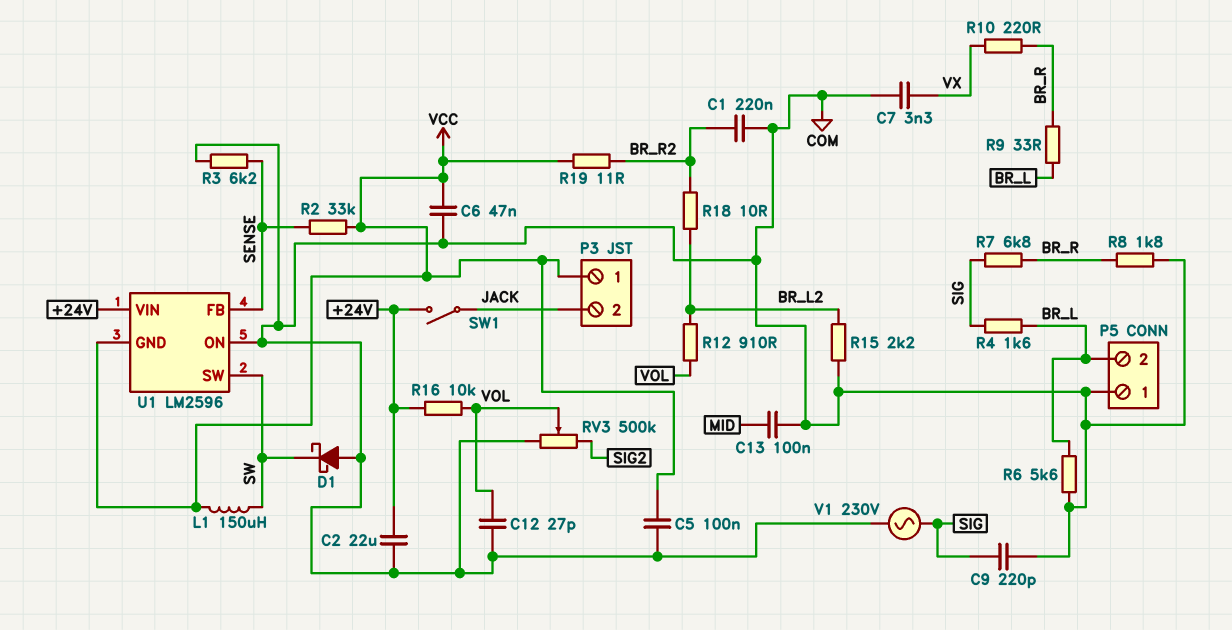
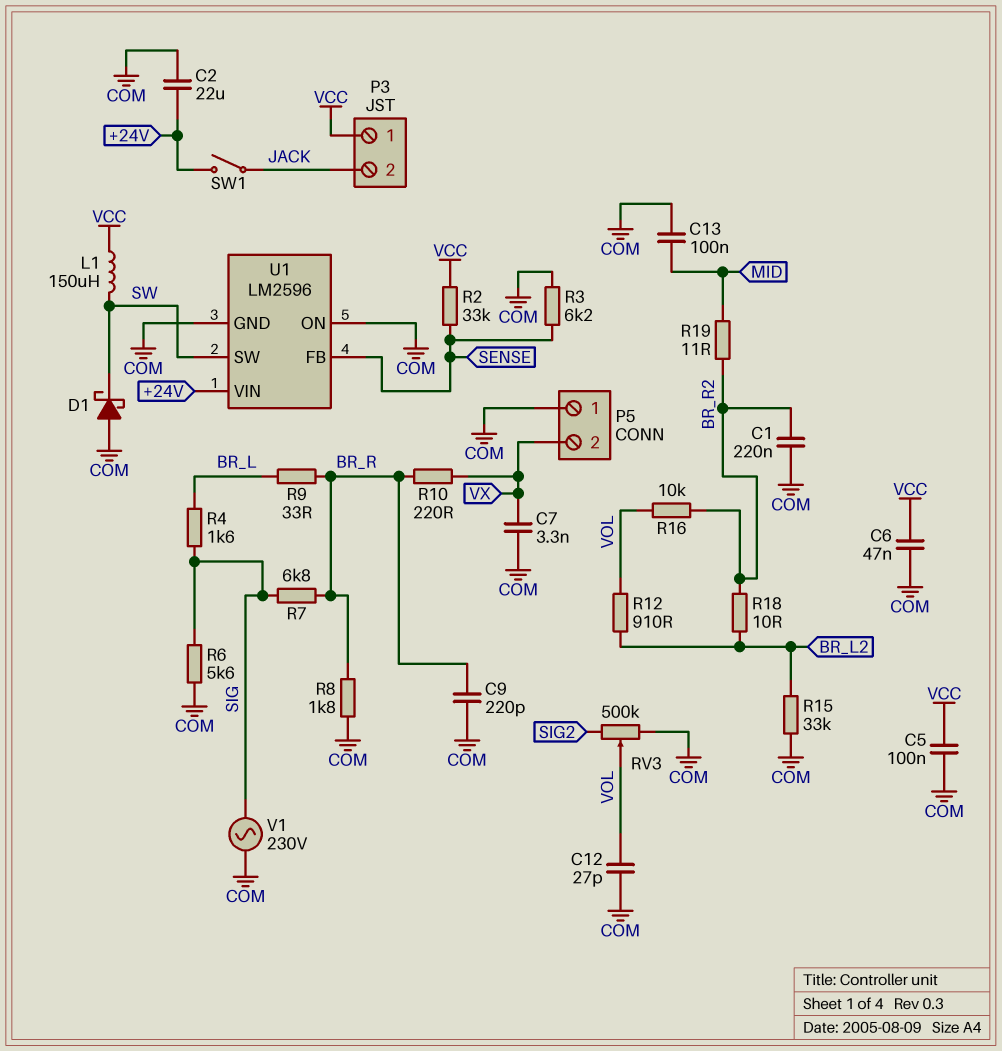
C9: 220pF (COM, SIG) -> 220pF (BR_R, COM)
P5 pin 2: BR_L -> VX
R6: 5.6k (BR_L, COM) -> 5.6k (COM, SIG)
R15: 2.2k (BR_L2, COM) -> 33k (BR_L2, COM)
R16: 10k (+24V, VOL) -> 10k (BR_R2, VOL)
R19: 11 (BR_R2, VCC) -> 11 (BR_R2, MID)
U1 pin GND: VCC -> COM

